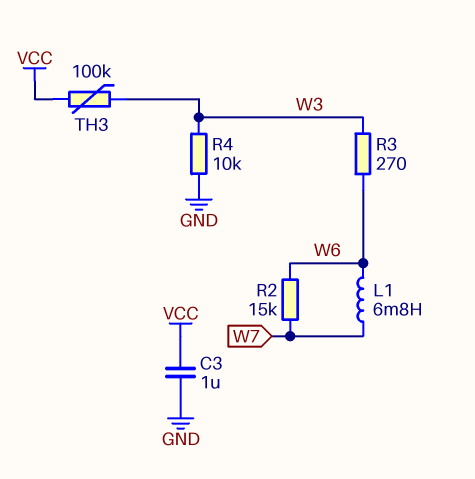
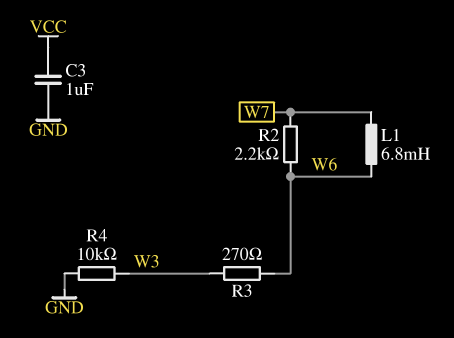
R2: 15k (W6, W7) -> 2.2k (W6, W7)
TH3: 100k (VCC, W3) -> none

